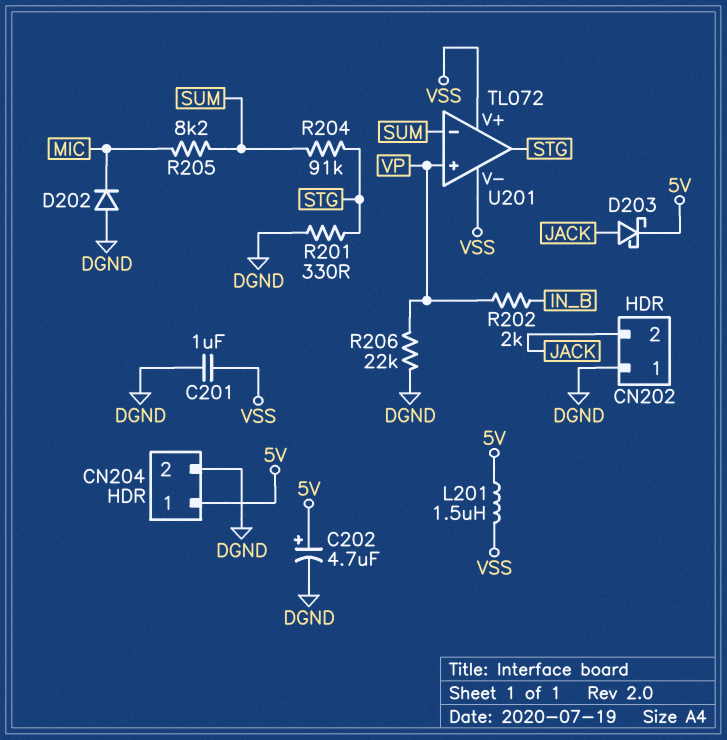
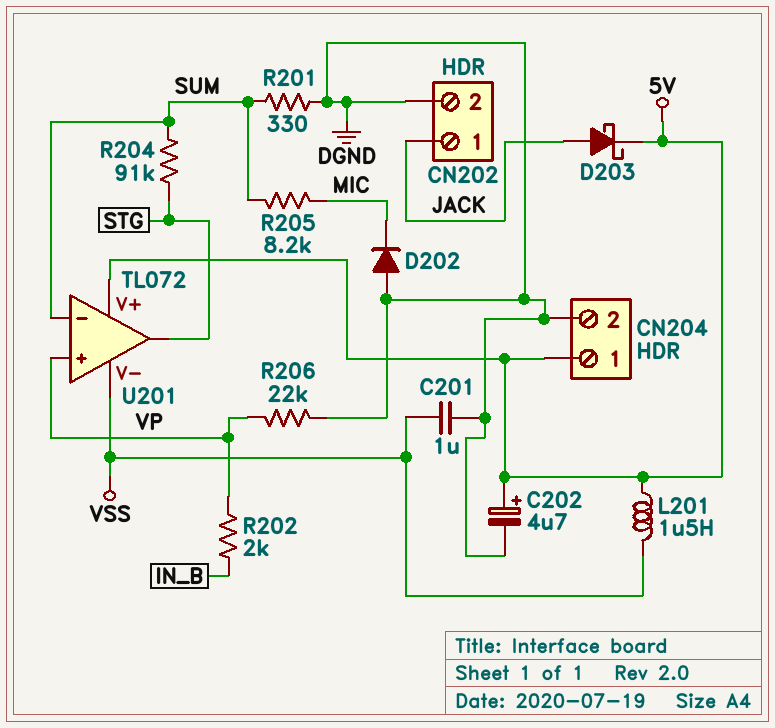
CN202 pin 1: DGND -> JACK
CN202 pin 2: JACK -> DGND
R201: 330 (DGND, STG) -> 330 (DGND, SUM)
U201 pin V+: VSS -> 5V

